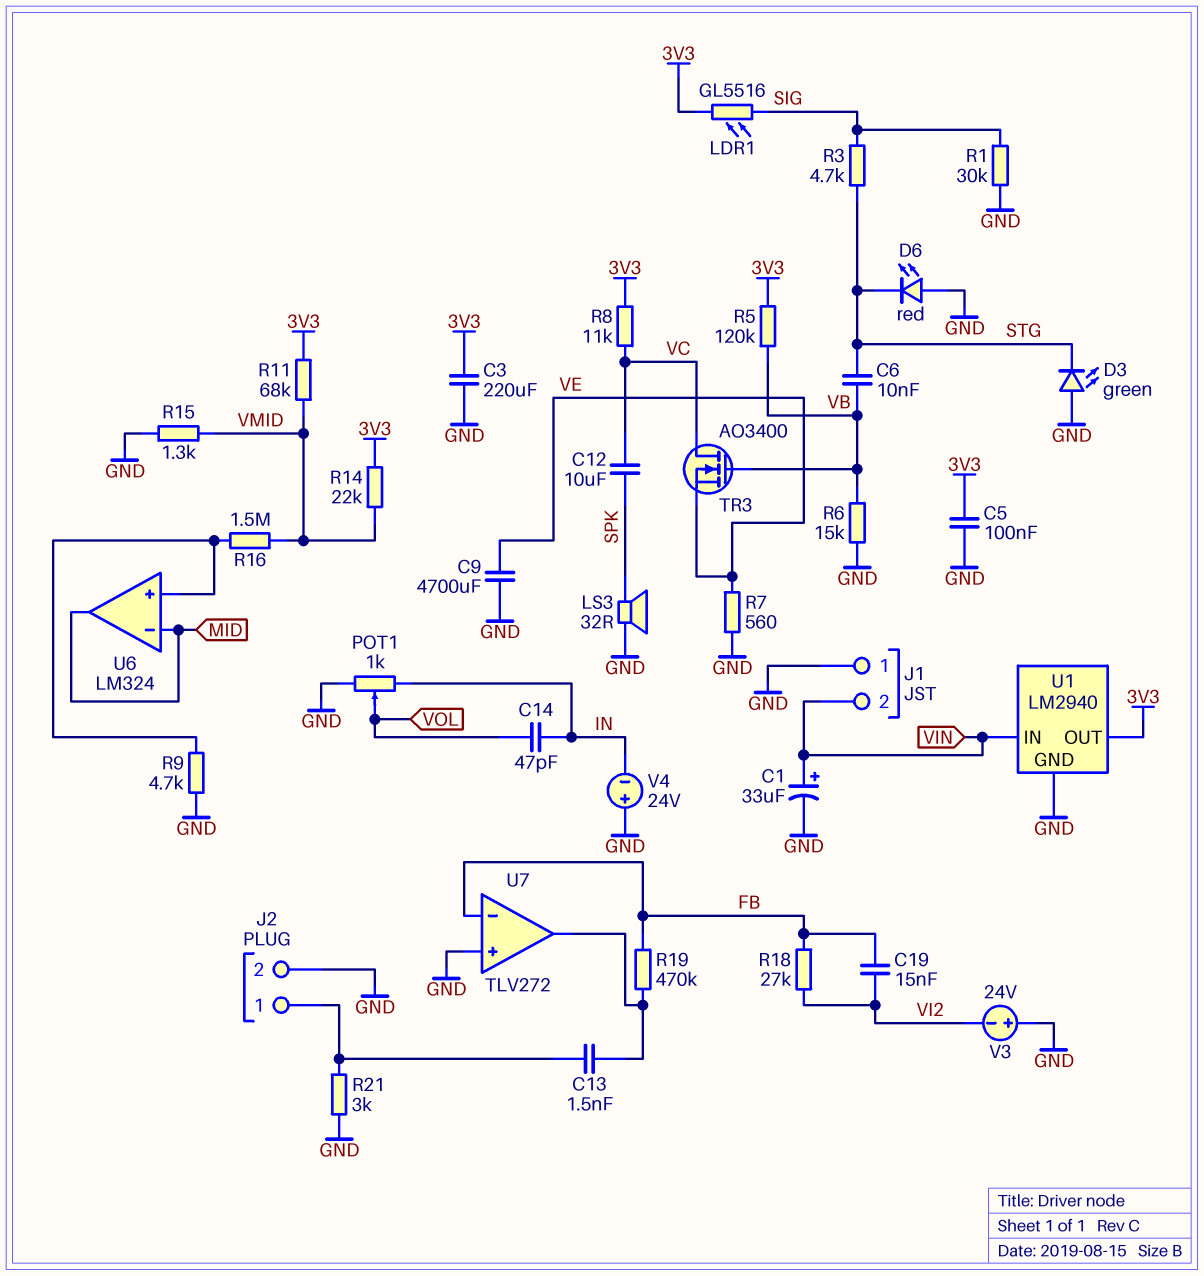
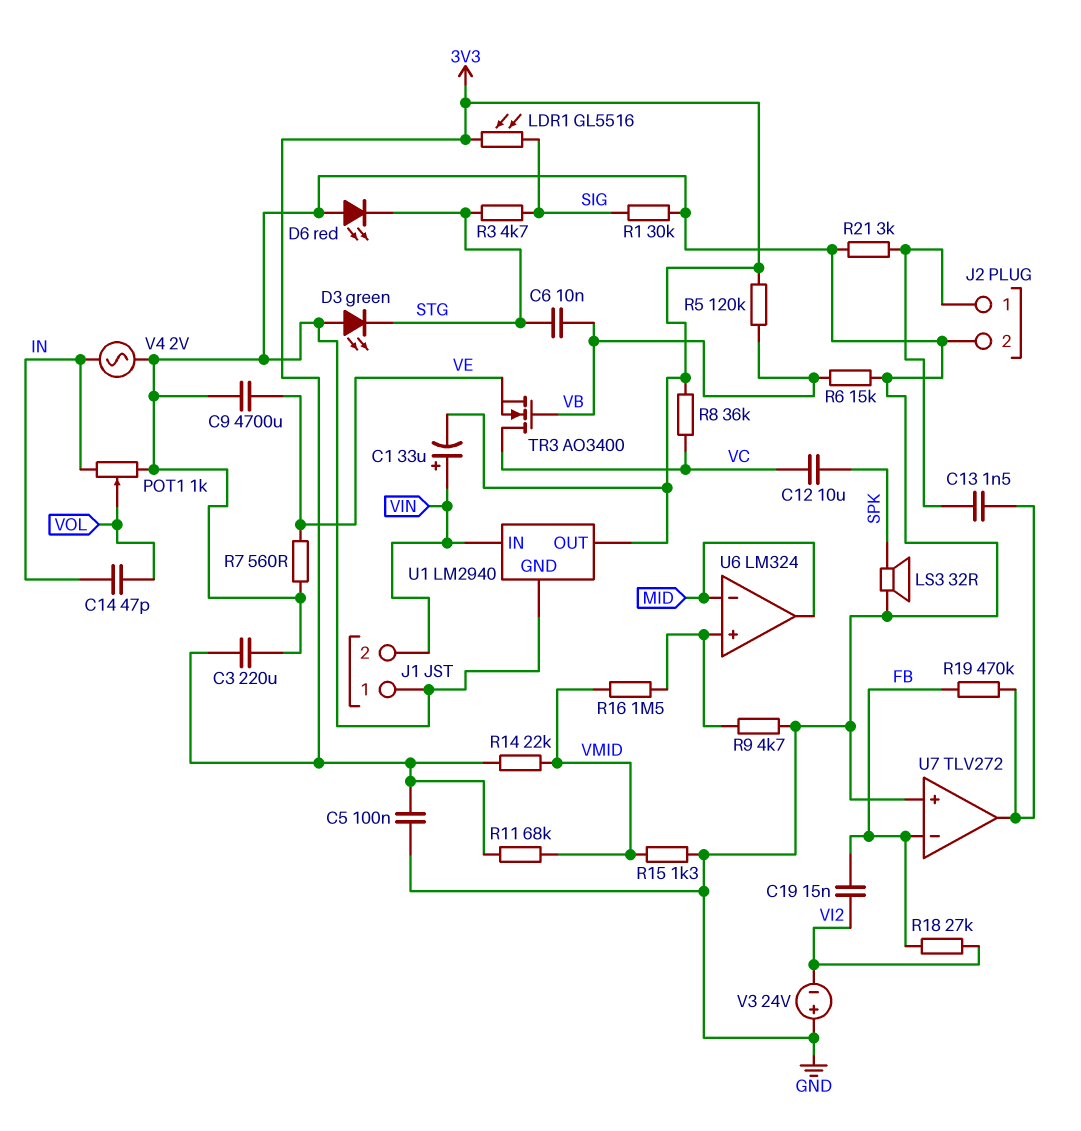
C1: 33uF (plus VIN, minus GND) -> 33uF (plus VIN, minus 3V3)
R8: 11k (3V3, VC) -> 36k (3V3, VC)
V4: 24V (plus GND, minus IN) -> AC 2V (GND, IN)

